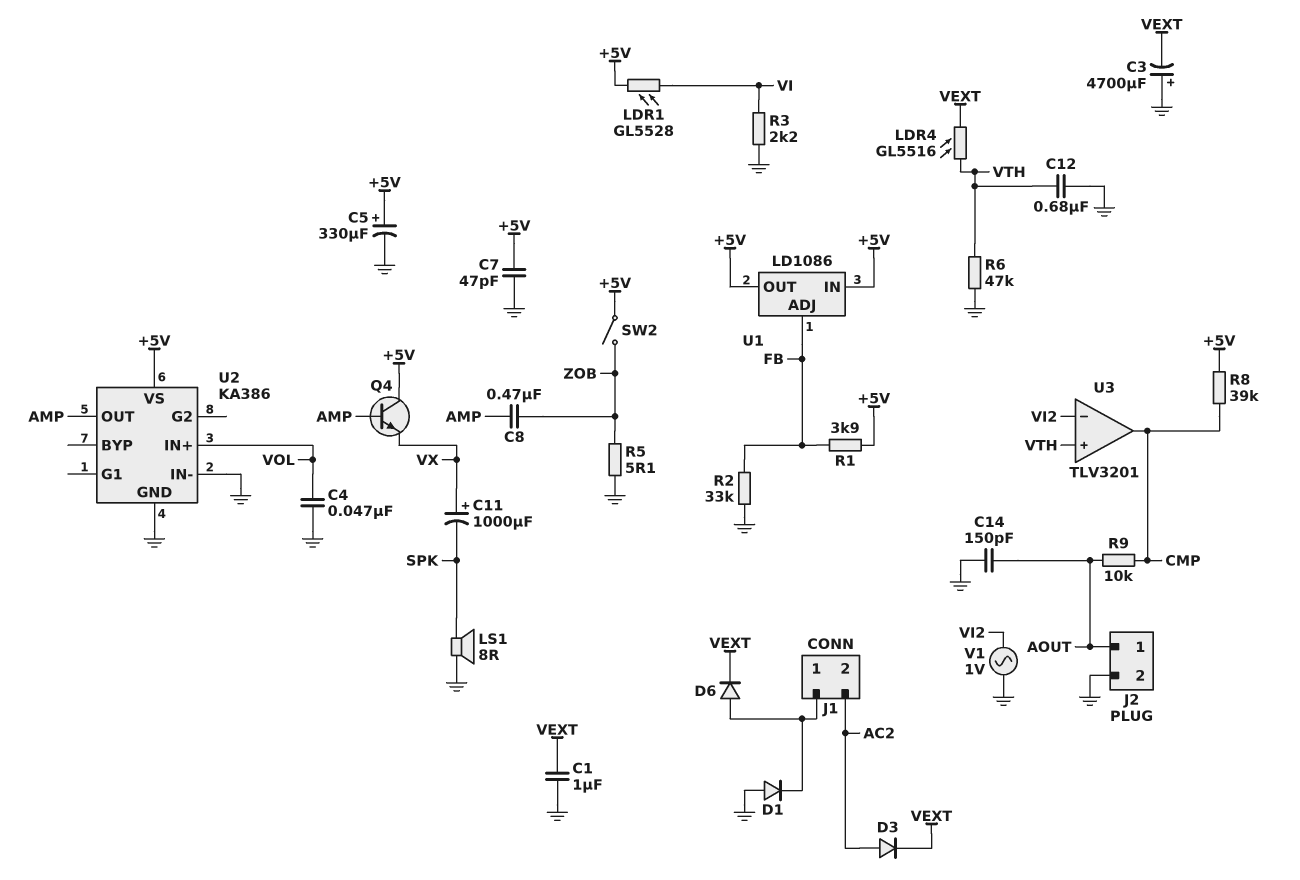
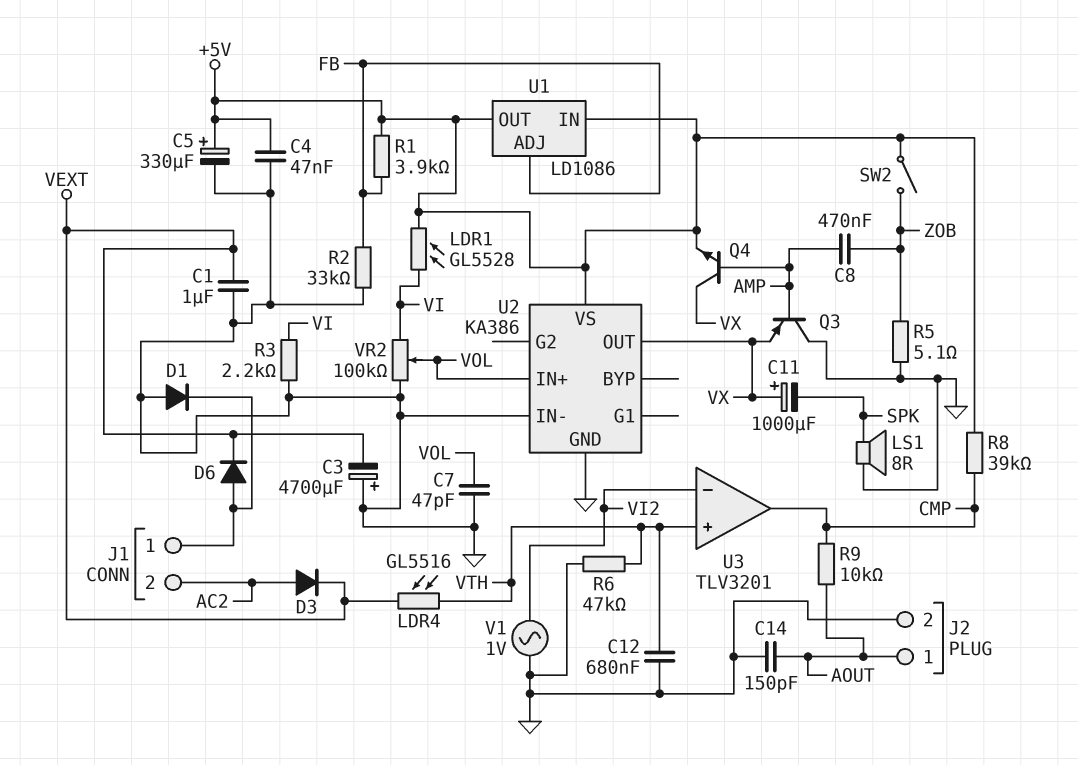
C4: 47nF (GND, VOL) -> 47nF (+5V, GND)
C7: 47pF (+5V, GND) -> 47pF (GND, VOL)
Q3: none -> PNP (B AMP, C GND, E VX)
Q4: NPN (B AMP, C +5V, E VX) -> NPN (B AMP, C VX, E +5V)
U2 pin OUT: AMP -> VX
VR2: none -> 100k (GND, VI, wiper VOL)

